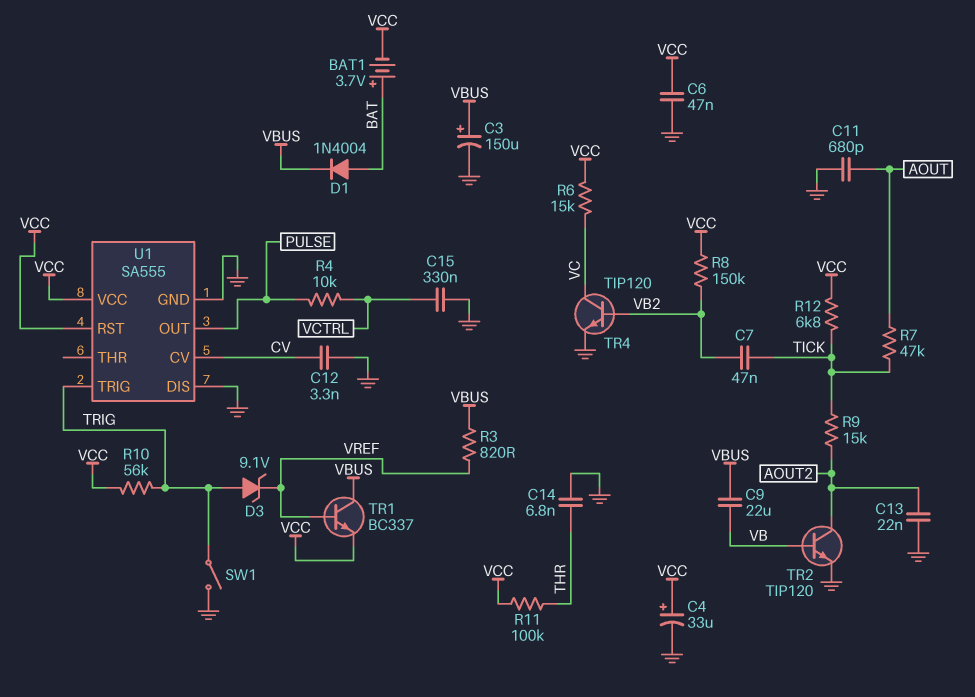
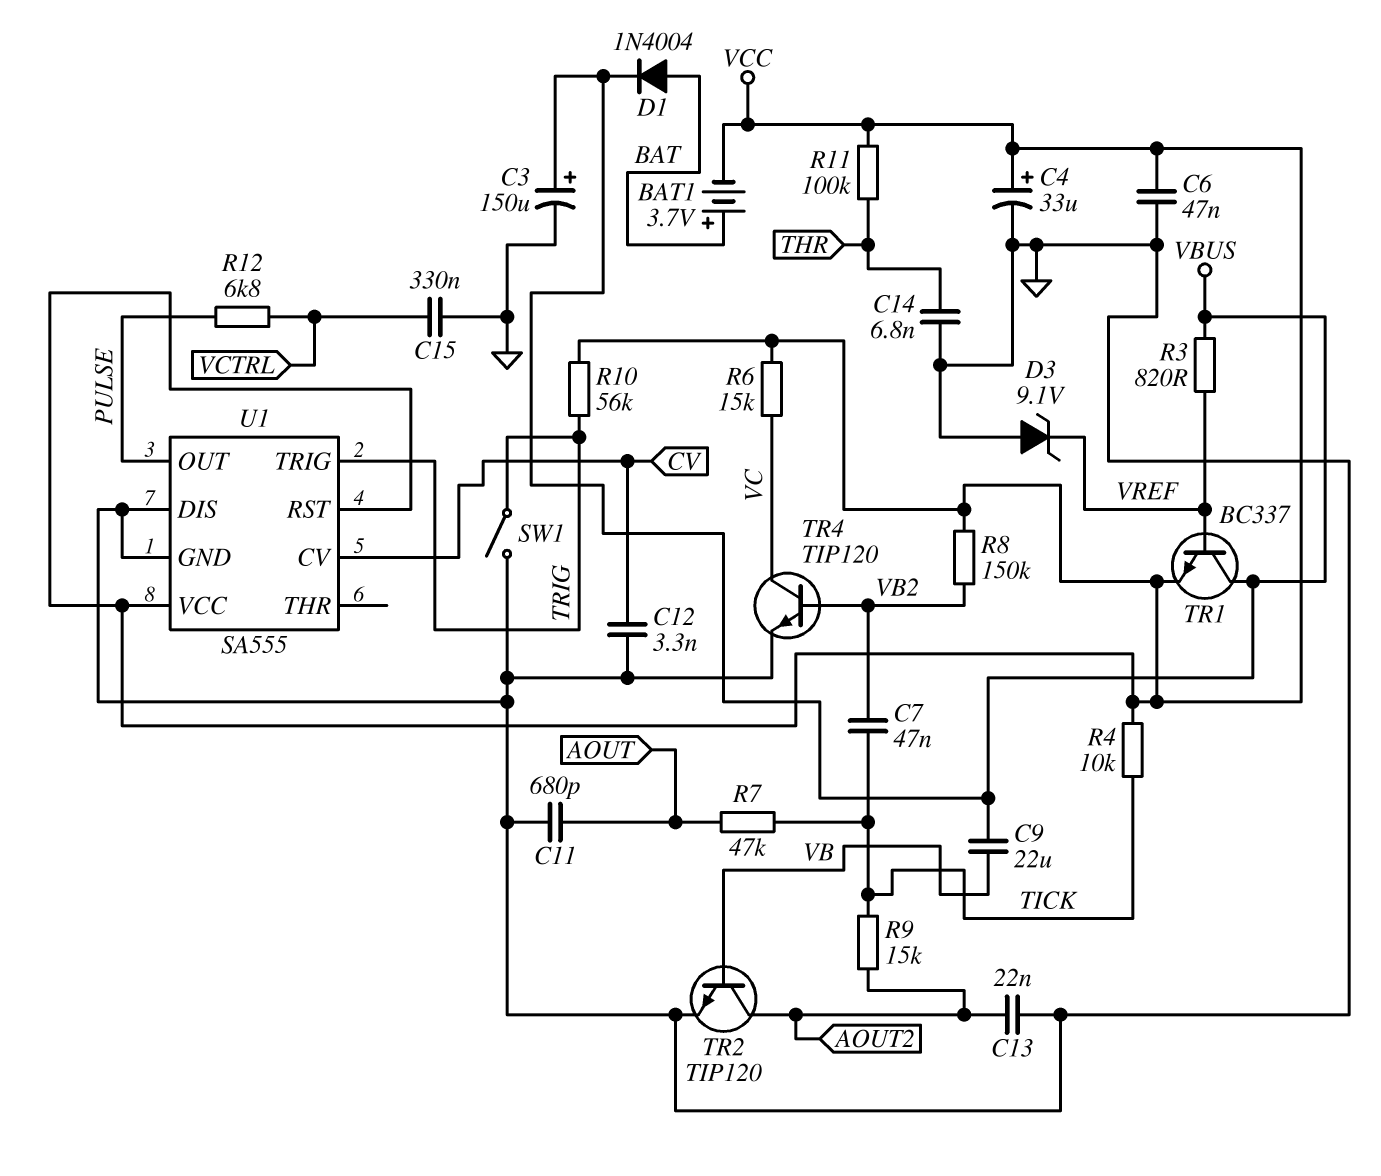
D3: zener 9.1V (A TRIG, K VREF) -> zener 9.1V (A GND, K VREF)
R4: 10k (PULSE, VCTRL) -> 10k (TICK, VCC)
R12: 6.8k (TICK, VCC) -> 6.8k (PULSE, VCTRL)

